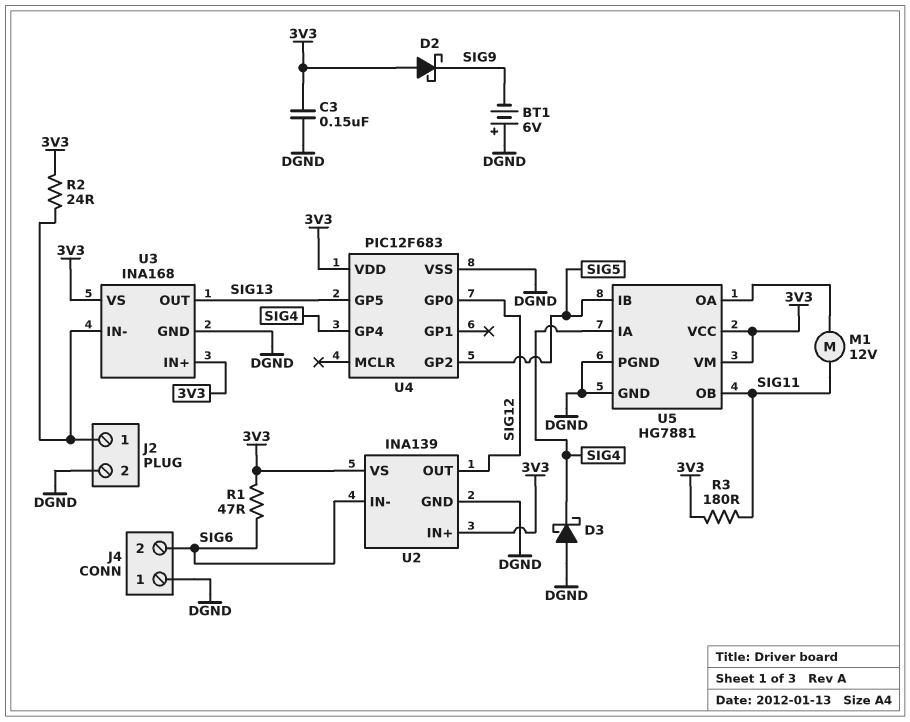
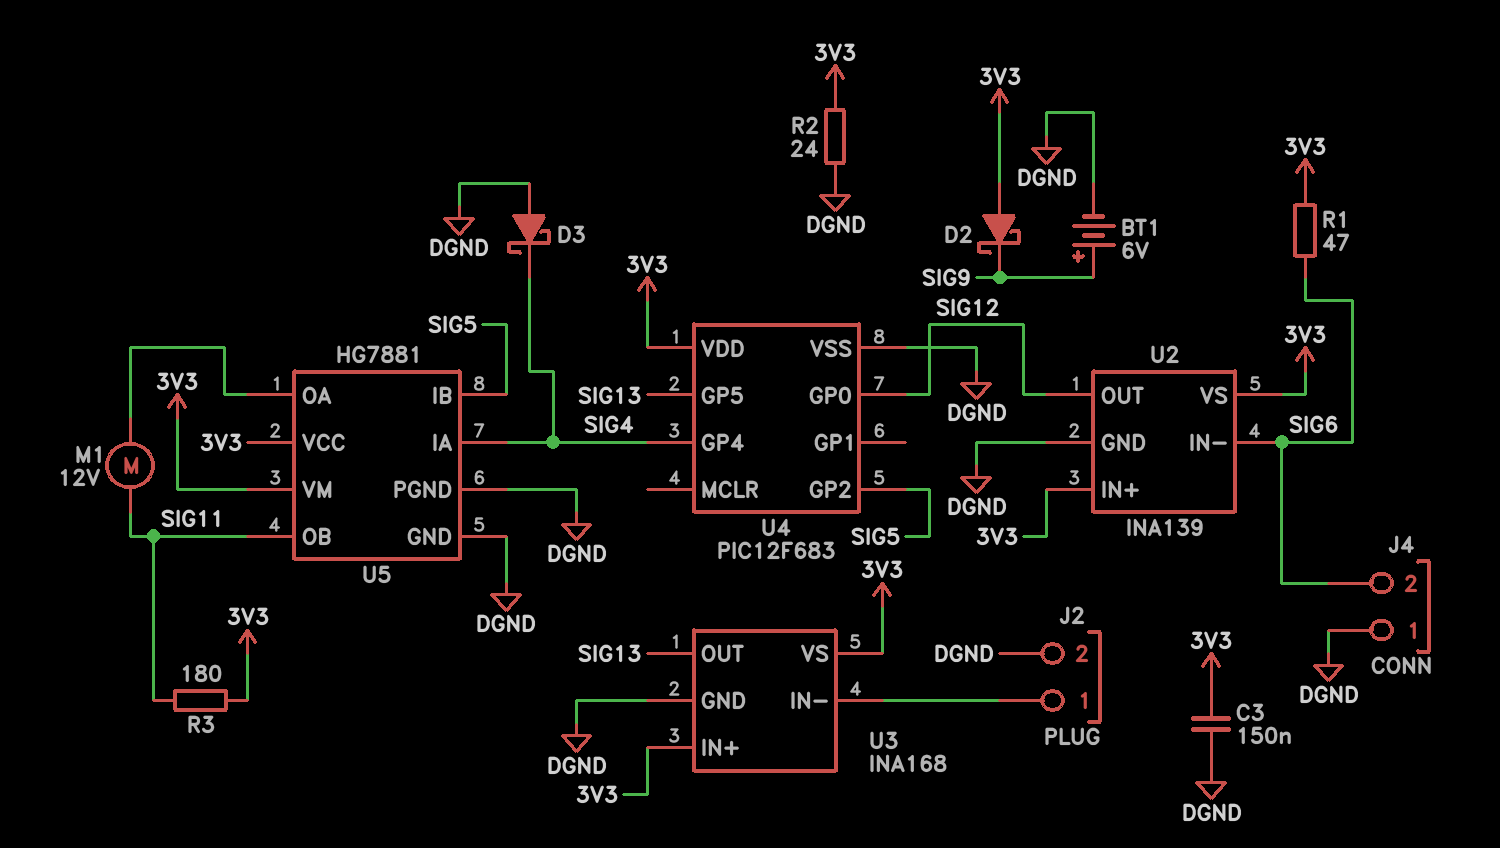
BT1: 6V (plus DGND, minus SIG9) -> 6V (plus SIG9, minus DGND)
R2: 24 (3V3, J2/1) -> 24 (3V3, DGND)

